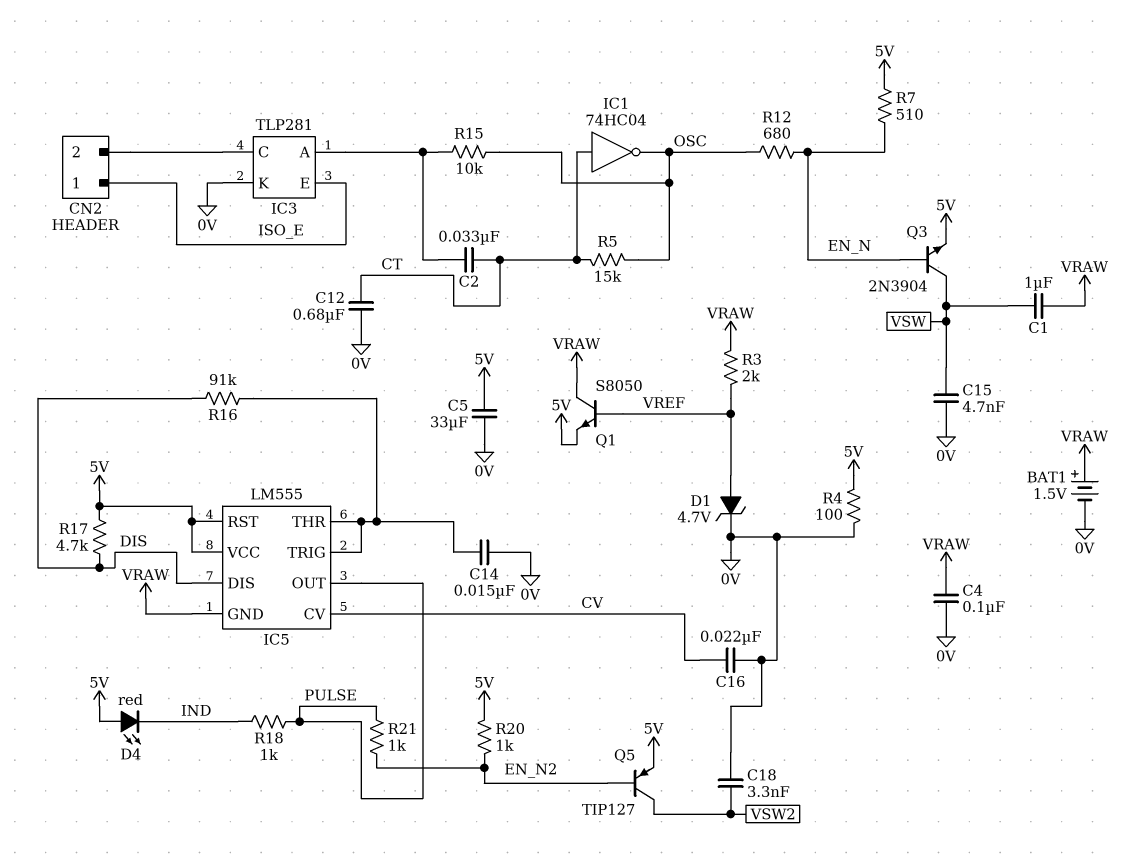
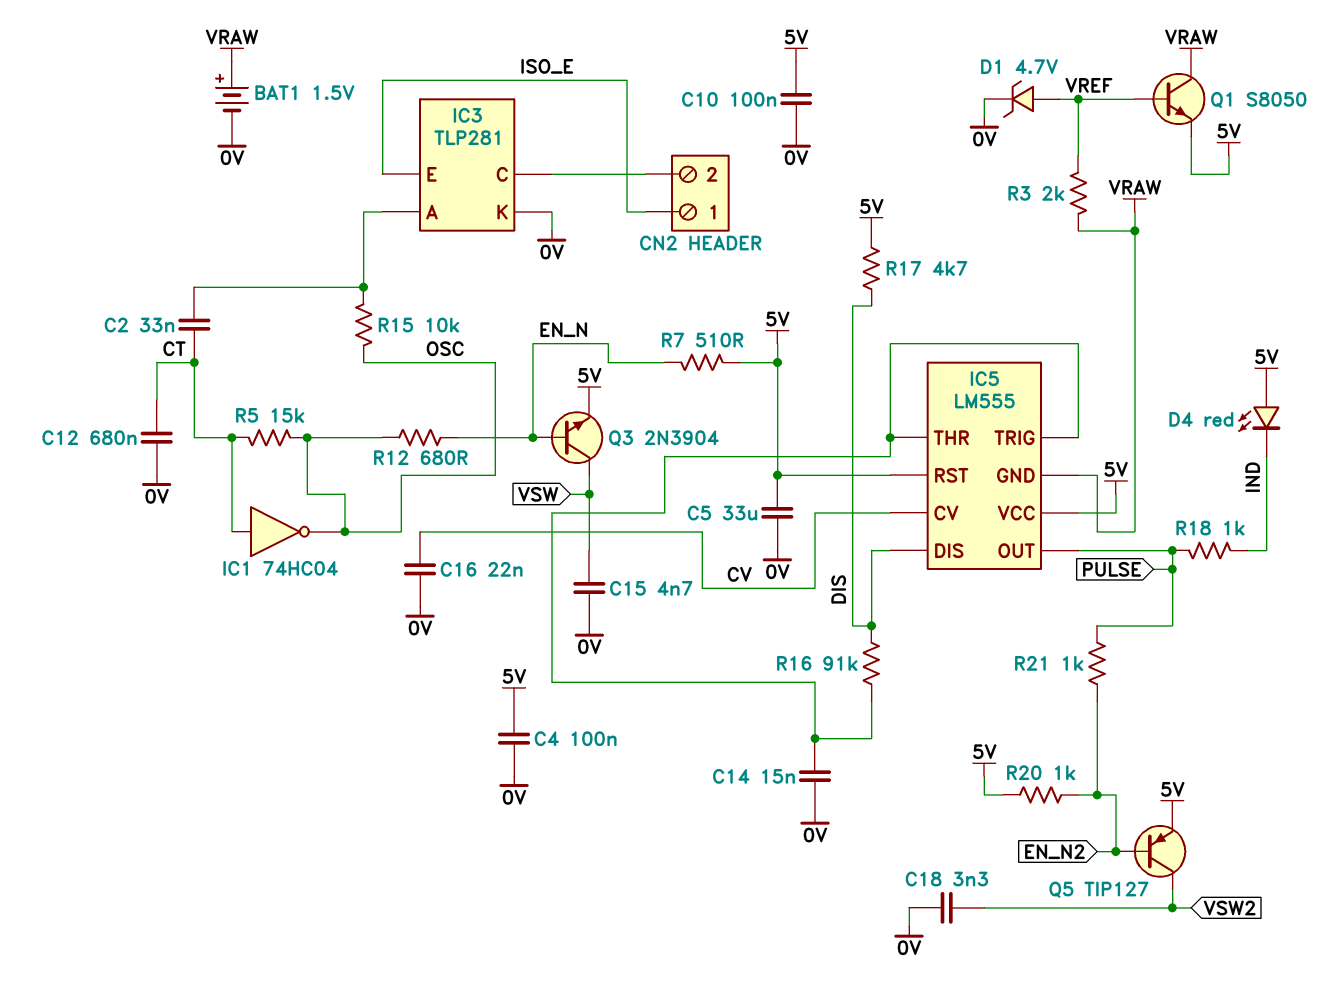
C1: 1uF (VRAW, VSW) -> none
C4: 100nF (0V, VRAW) -> 100nF (0V, 5V)
C10: none -> 100nF (0V, 5V)
R4: 100 (0V, 5V) -> none

